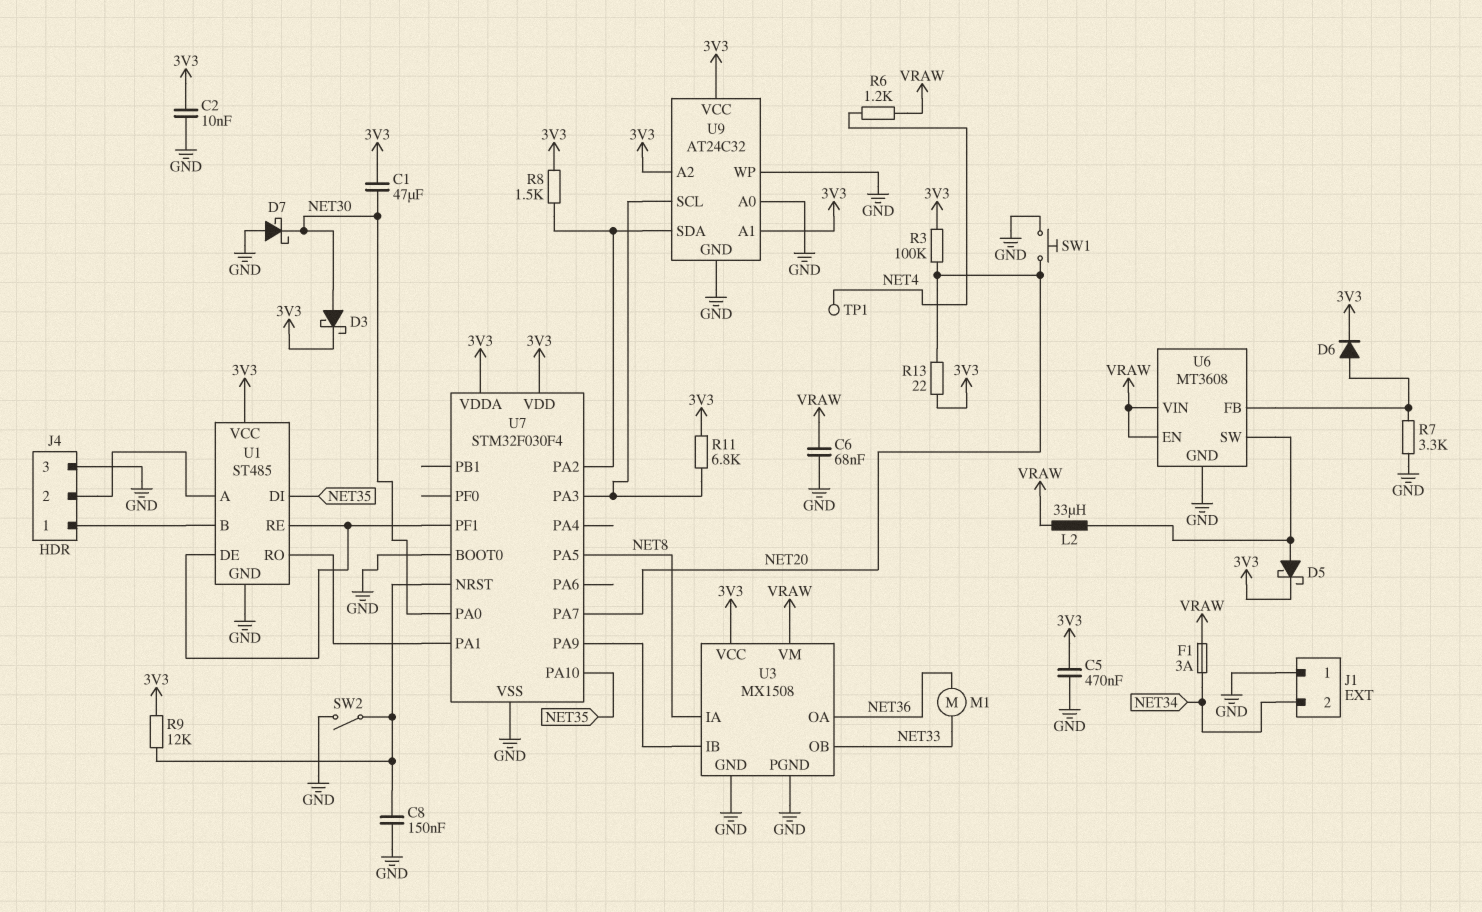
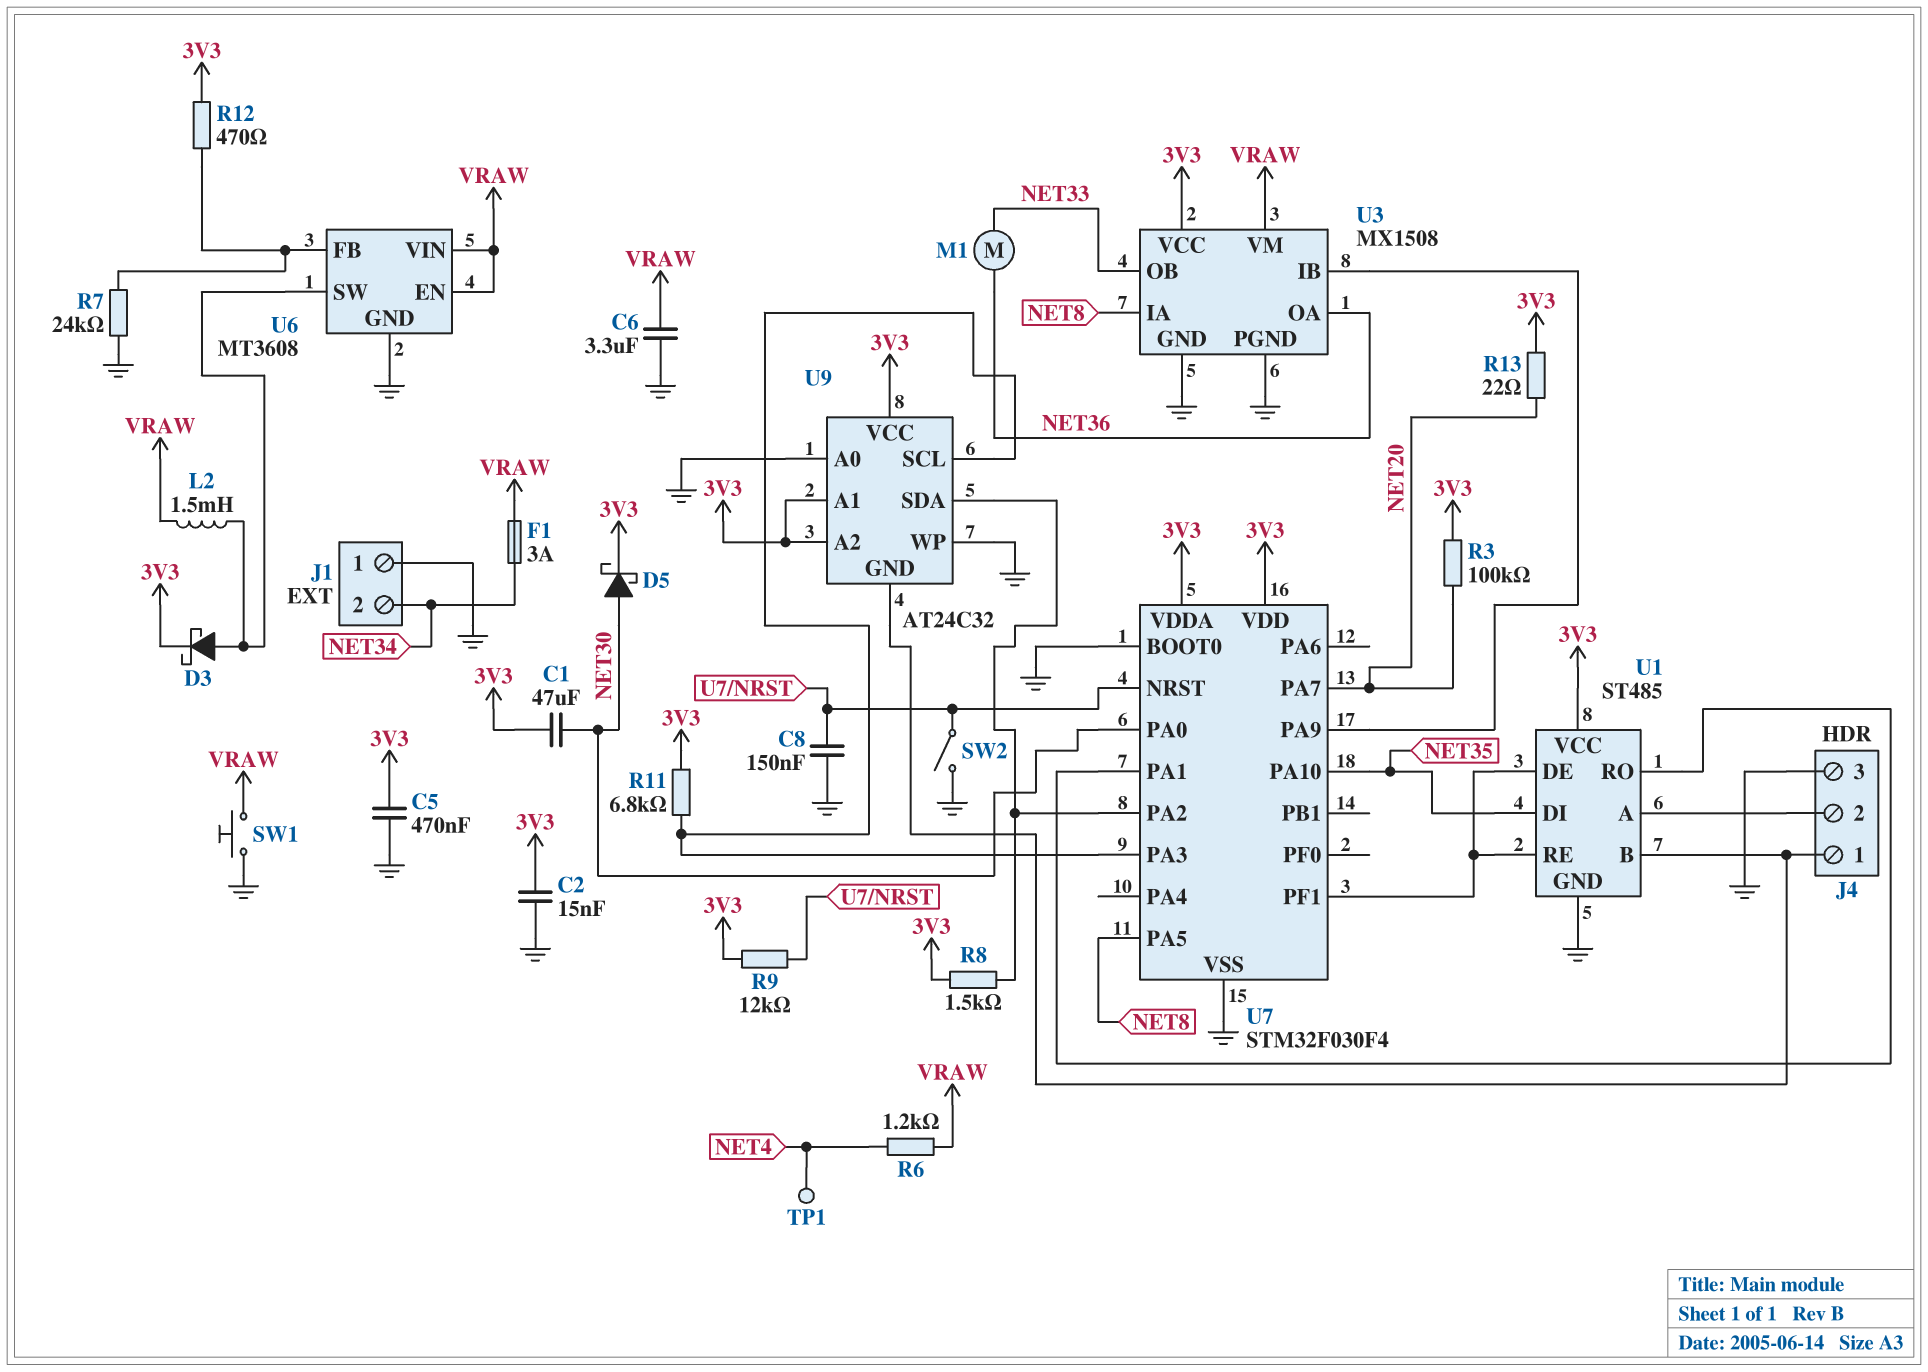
C2: 10nF (3V3, GND) -> 15nF (3V3, GND)
C6: 68nF (GND, VRAW) -> 3.3uF (GND, VRAW)
D3: schottky (A NET30, K 3V3) -> schottky (A U6/SW, K 3V3)
D5: schottky (A U6/SW, K 3V3) -> schottky (A NET30, K 3V3)
D6: diode (A U6/FB, K 3V3) -> none
D7: schottky (A GND, K NET30) -> none
L2: 33uH (U6/SW, VRAW) -> 1.5mH (U6/SW, VRAW)
R7: 3.3k (GND, U6/FB) -> 24k (GND, U6/FB)
R12: none -> 470 (3V3, U6/FB)
SW1: button (GND, NET20) -> button (GND, VRAW)
U9 pin GND: GND -> J4/1

